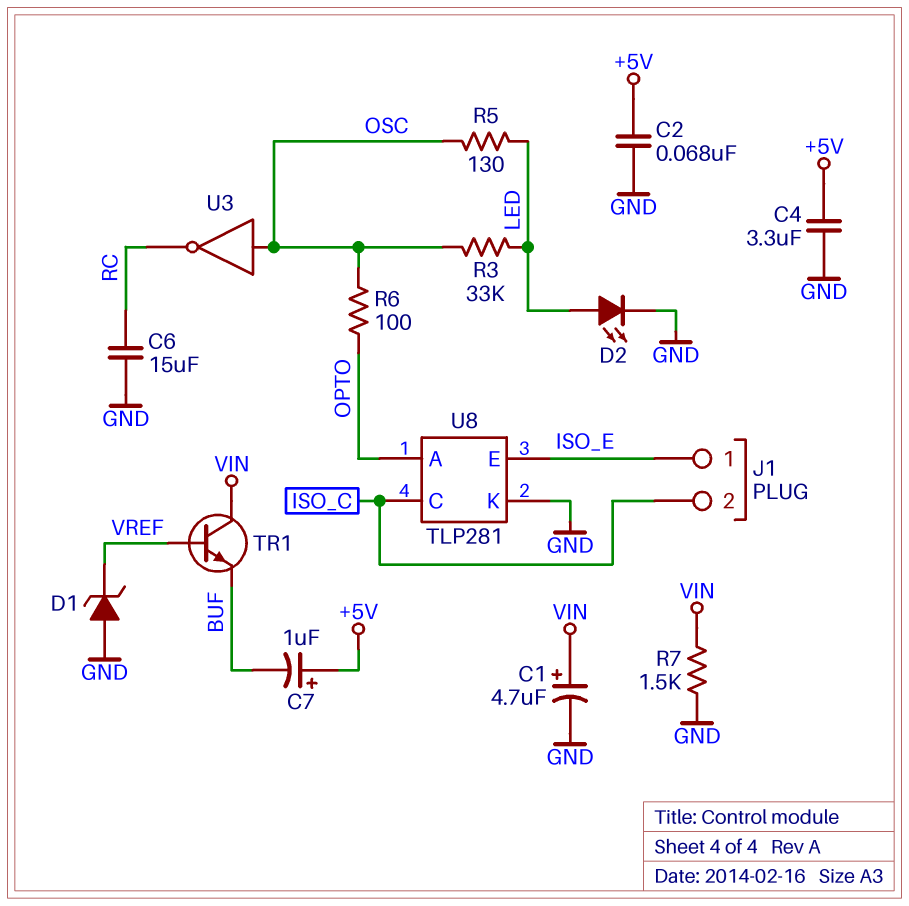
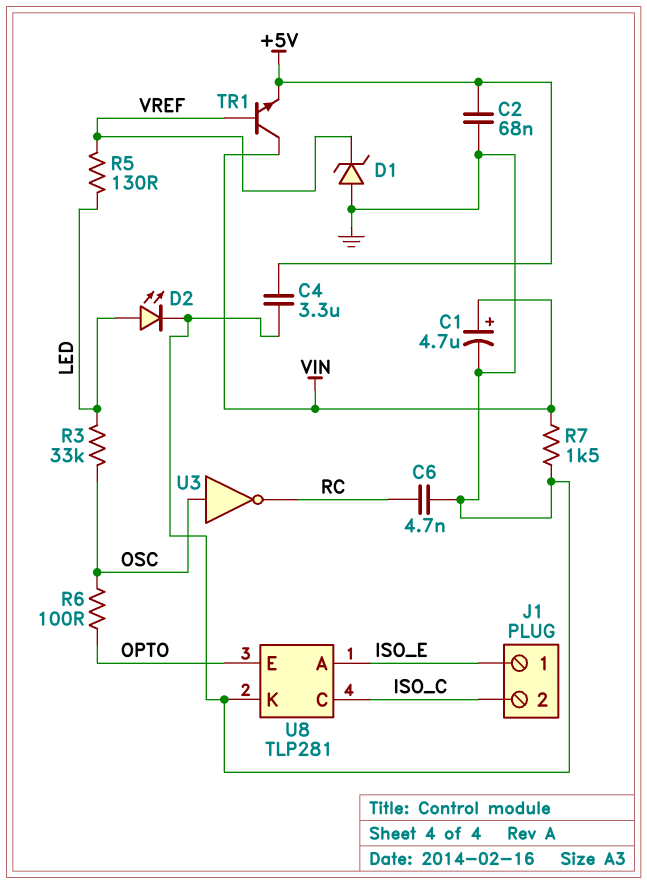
C6: 15uF (GND, RC) -> 4.7nF (GND, RC)
C7: 1uF (plus +5V, minus BUF) -> none
R5: 130 (LED, OSC) -> 130 (LED, VREF)
TR1: NPN (B VREF, C VIN, E BUF) -> NPN (B VREF, C VIN, E +5V)
U8 pin A: OPTO -> ISO_E
U8 pin E: ISO_E -> OPTO

